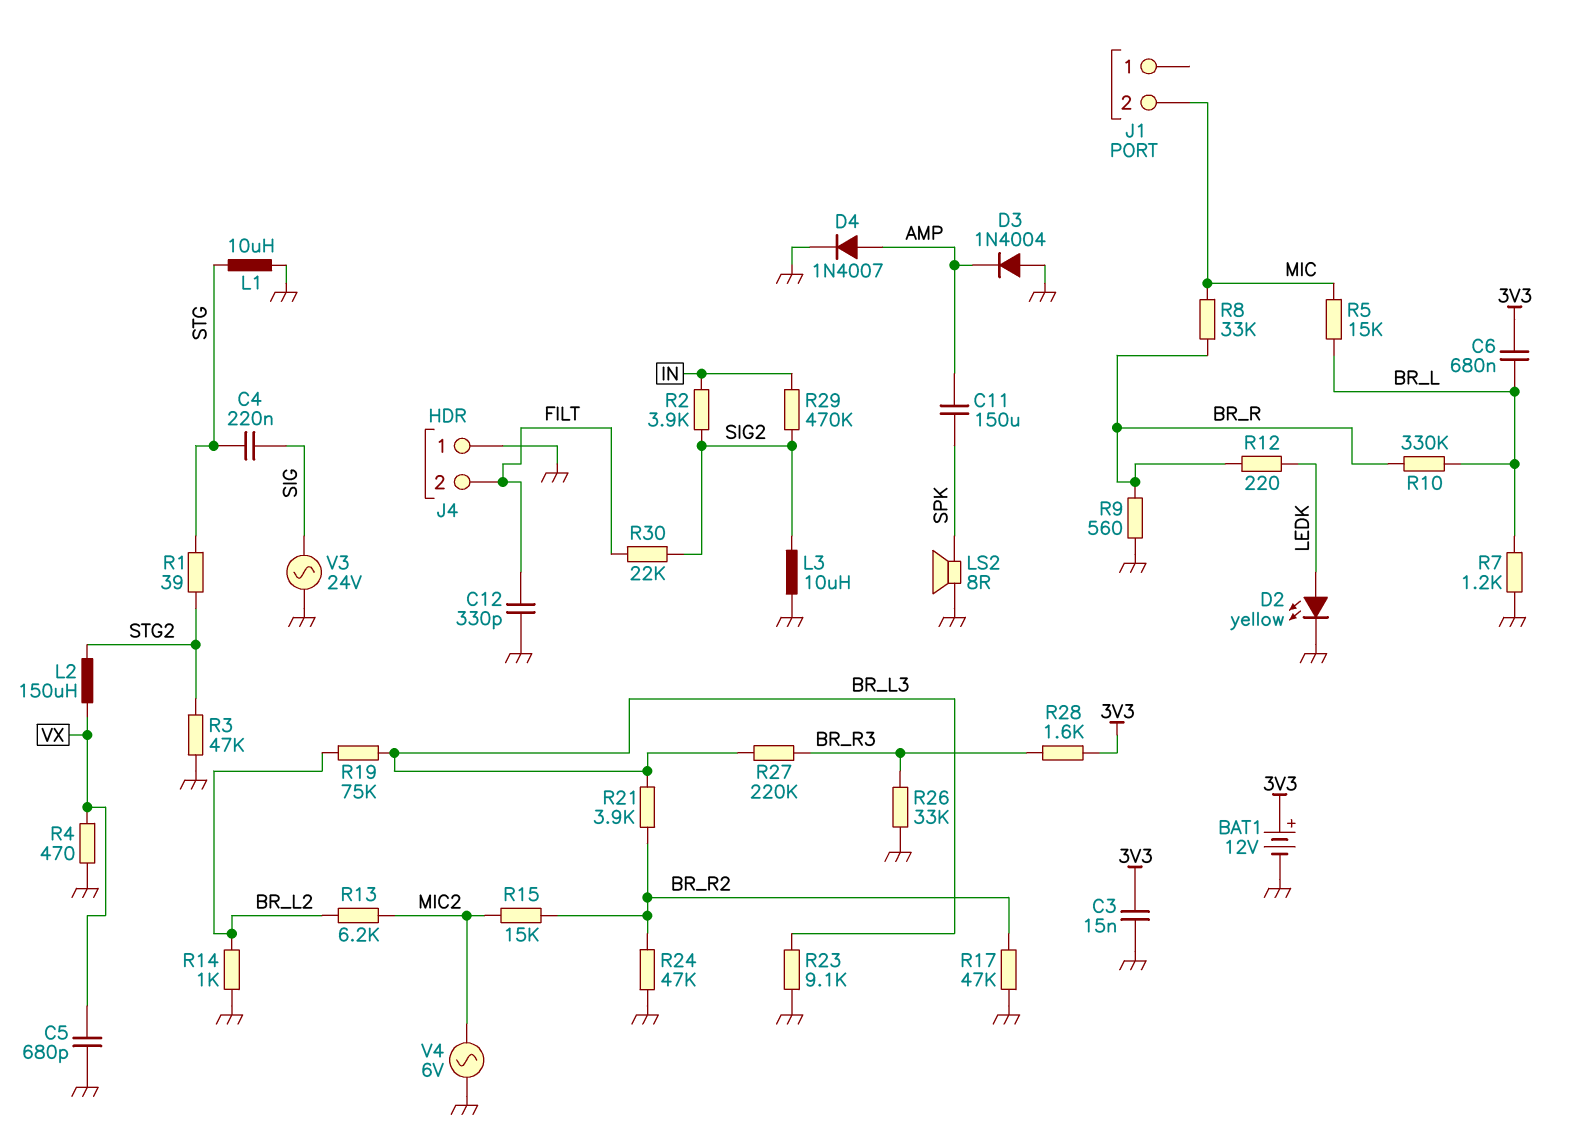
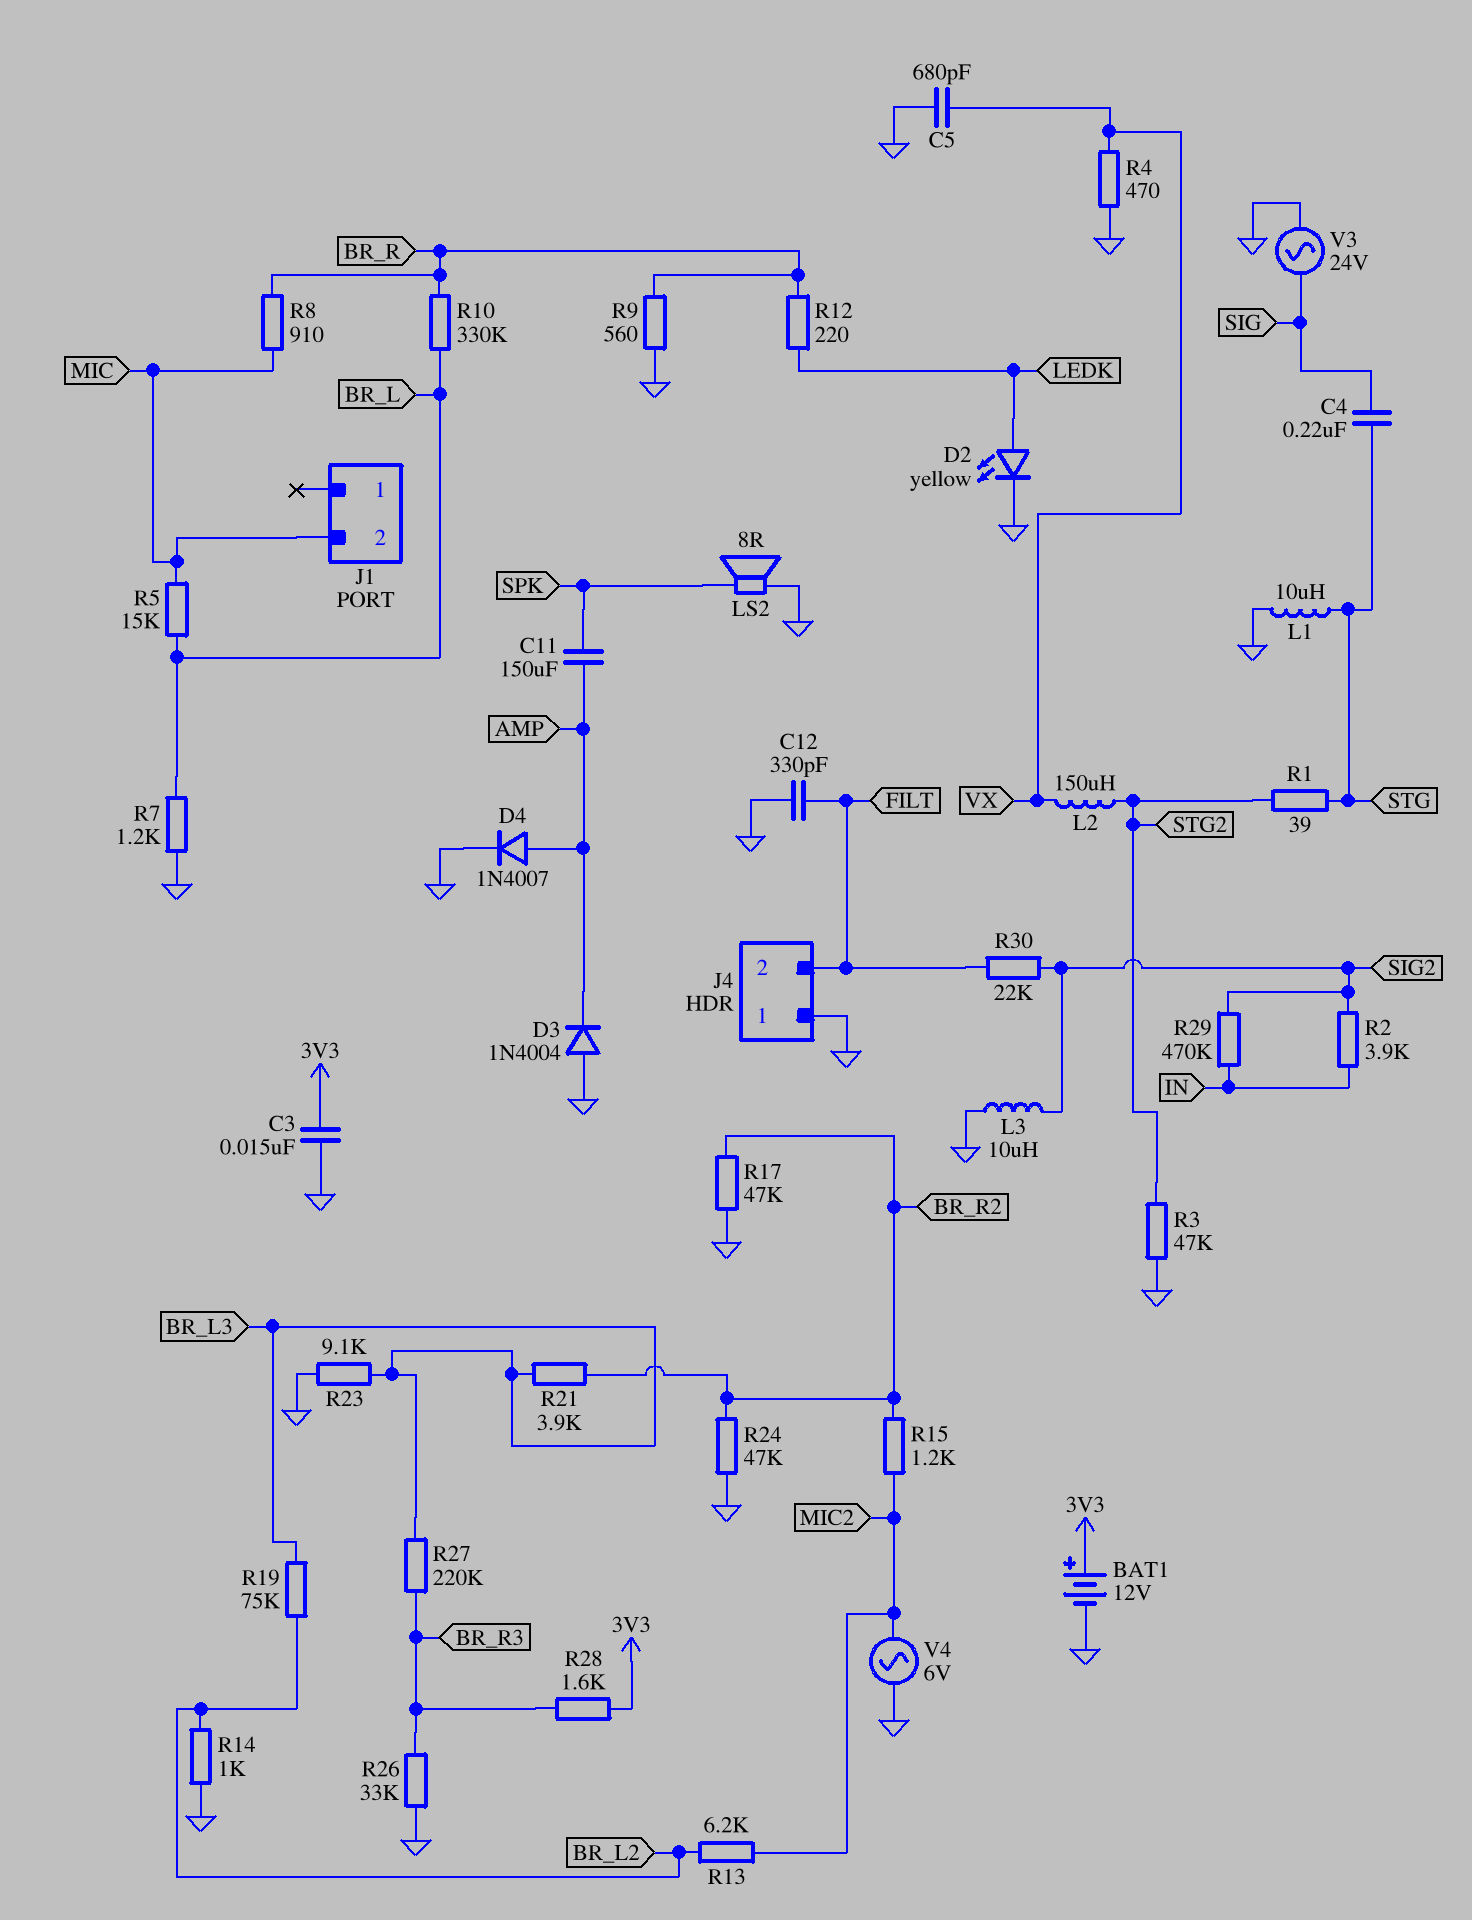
C6: 680nF (3V3, BR_L) -> none
R8: 33k (BR_R, MIC) -> 910 (BR_R, MIC)
R15: 15k (BR_R2, MIC2) -> 1.2k (BR_R2, MIC2)

